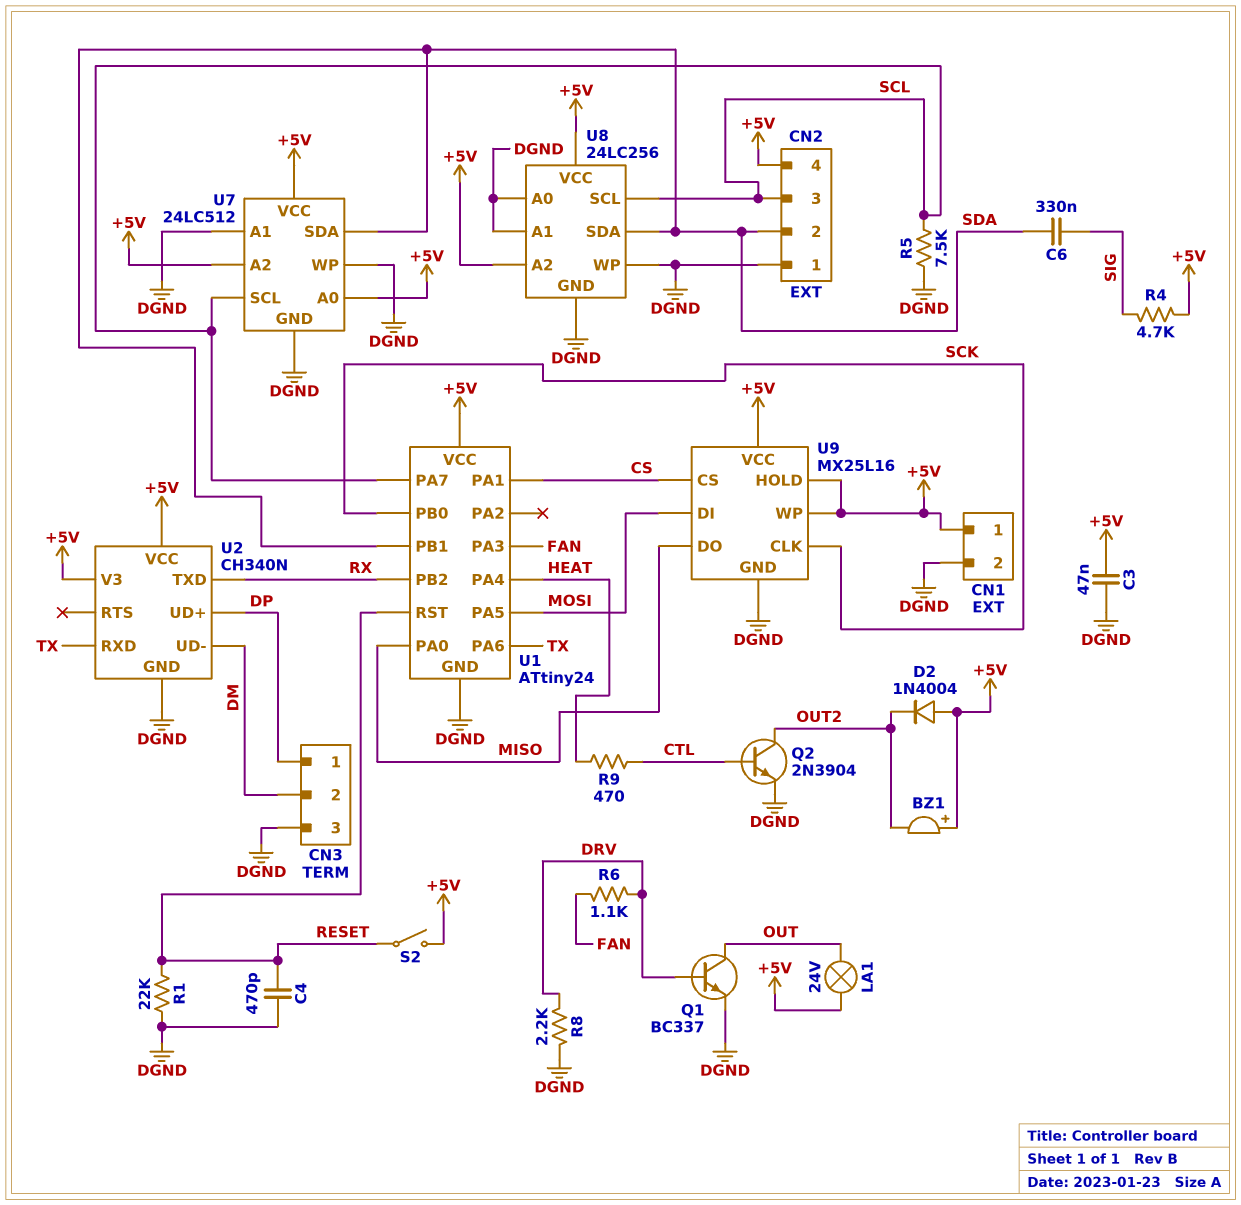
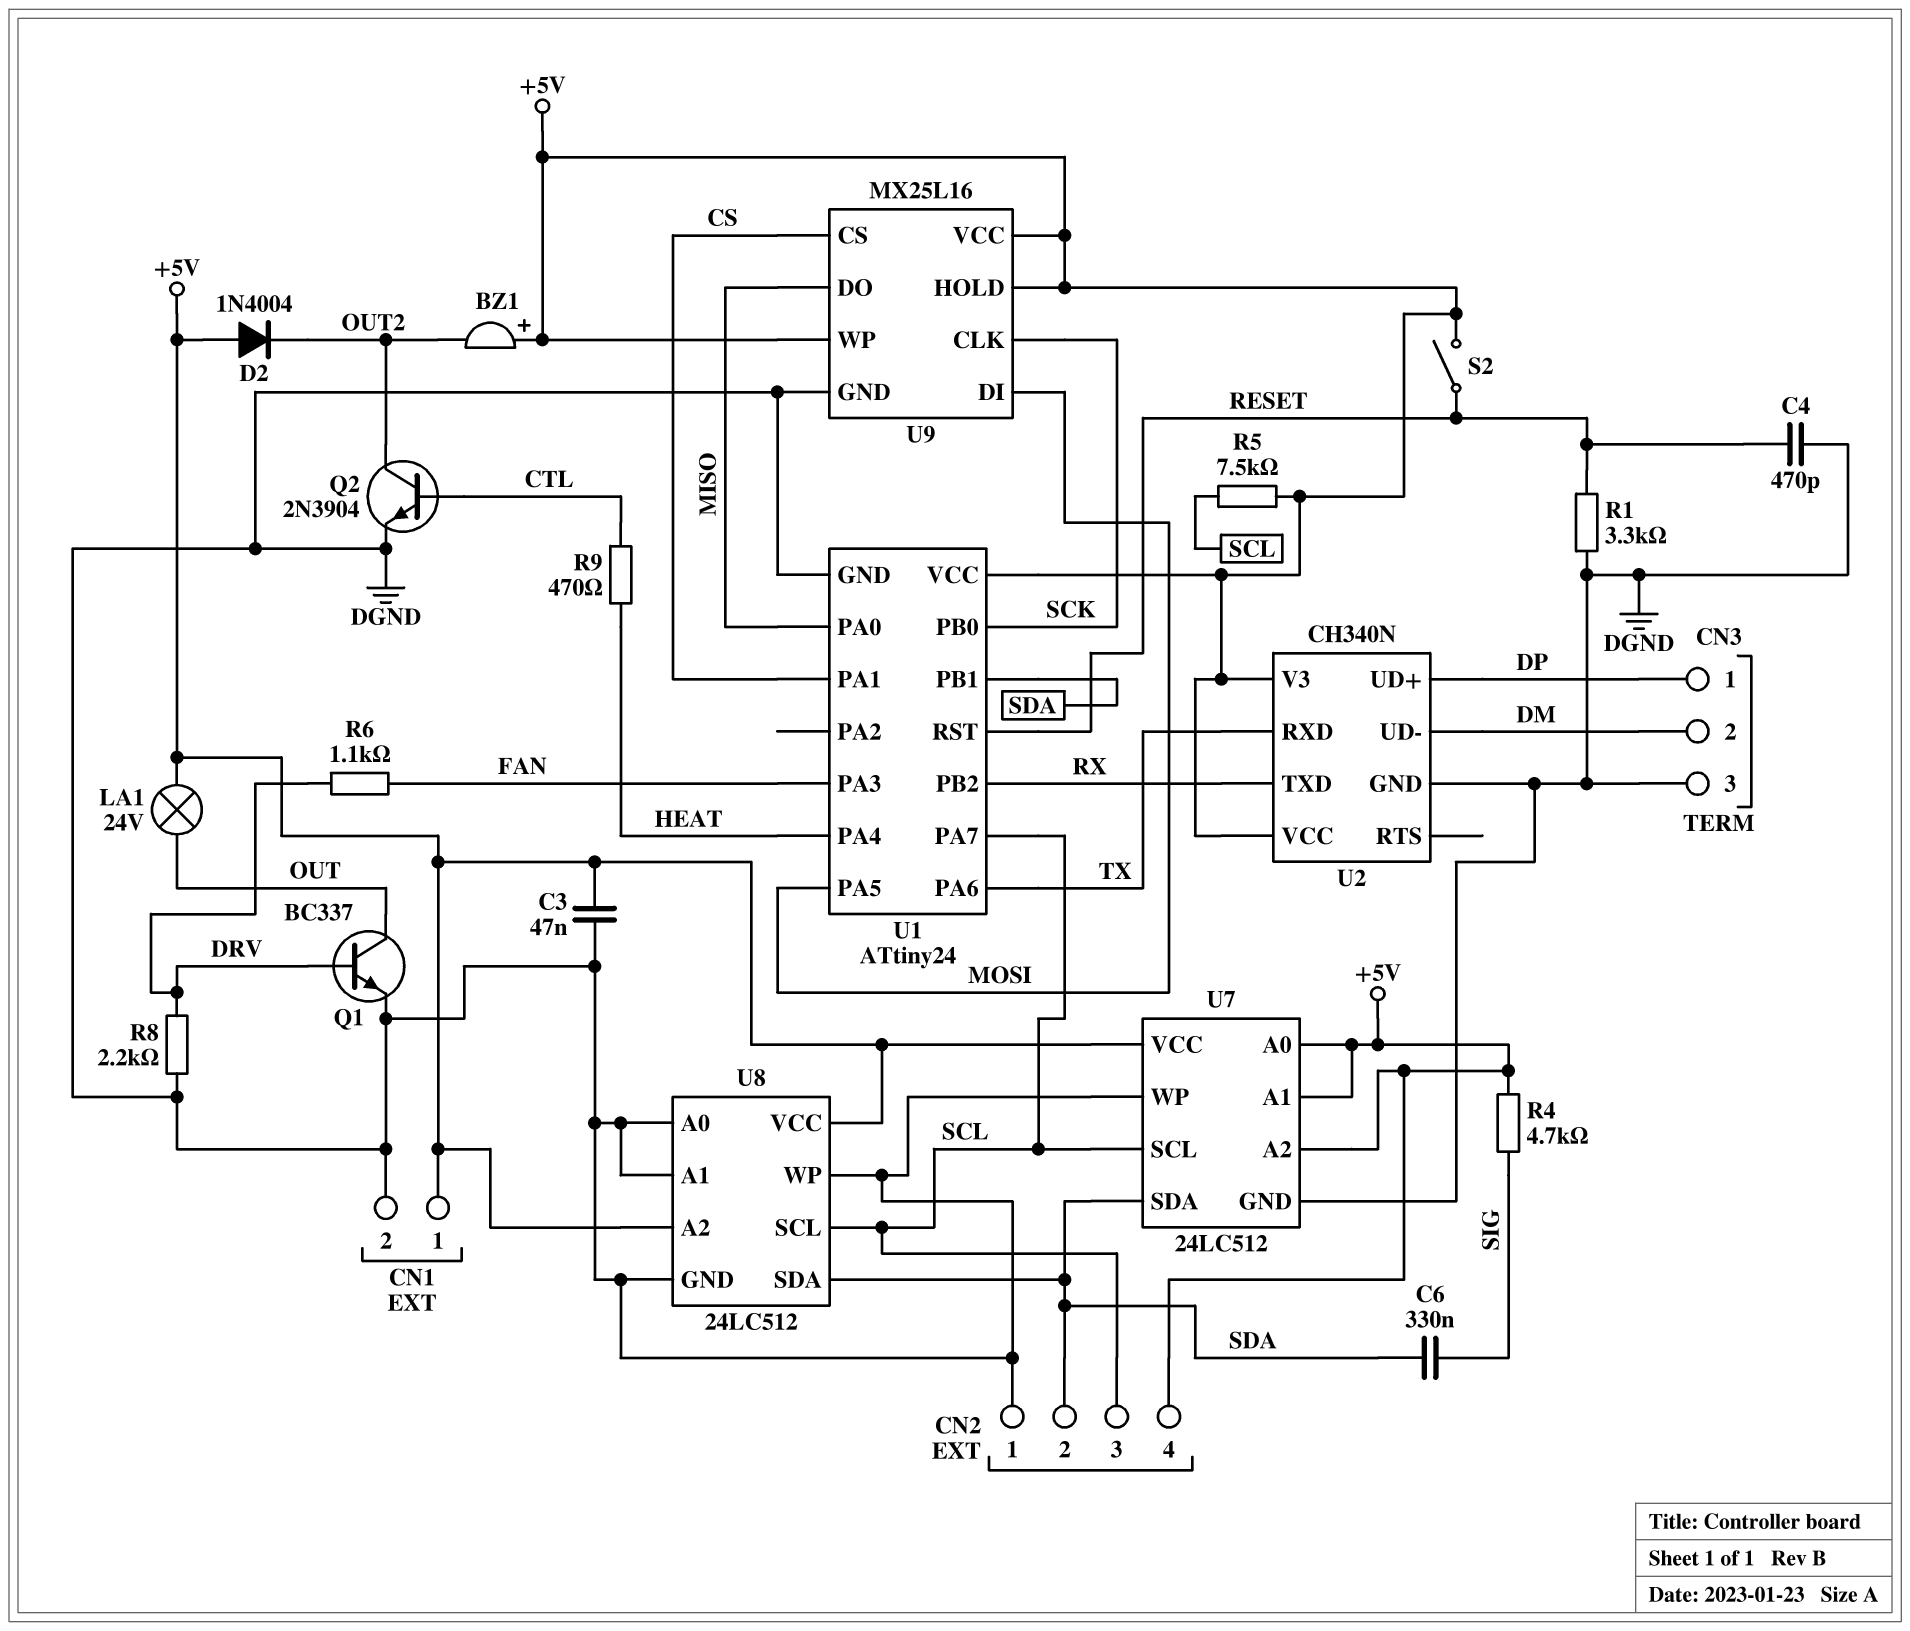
R1: 22k (DGND, RESET) -> 3.3k (DGND, RESET)
R5: 7.5k (DGND, SCL) -> 7.5k (+5V, SCL)
U7 pin A1: DGND -> +5V
U8: 24LC256 -> 24LC512

